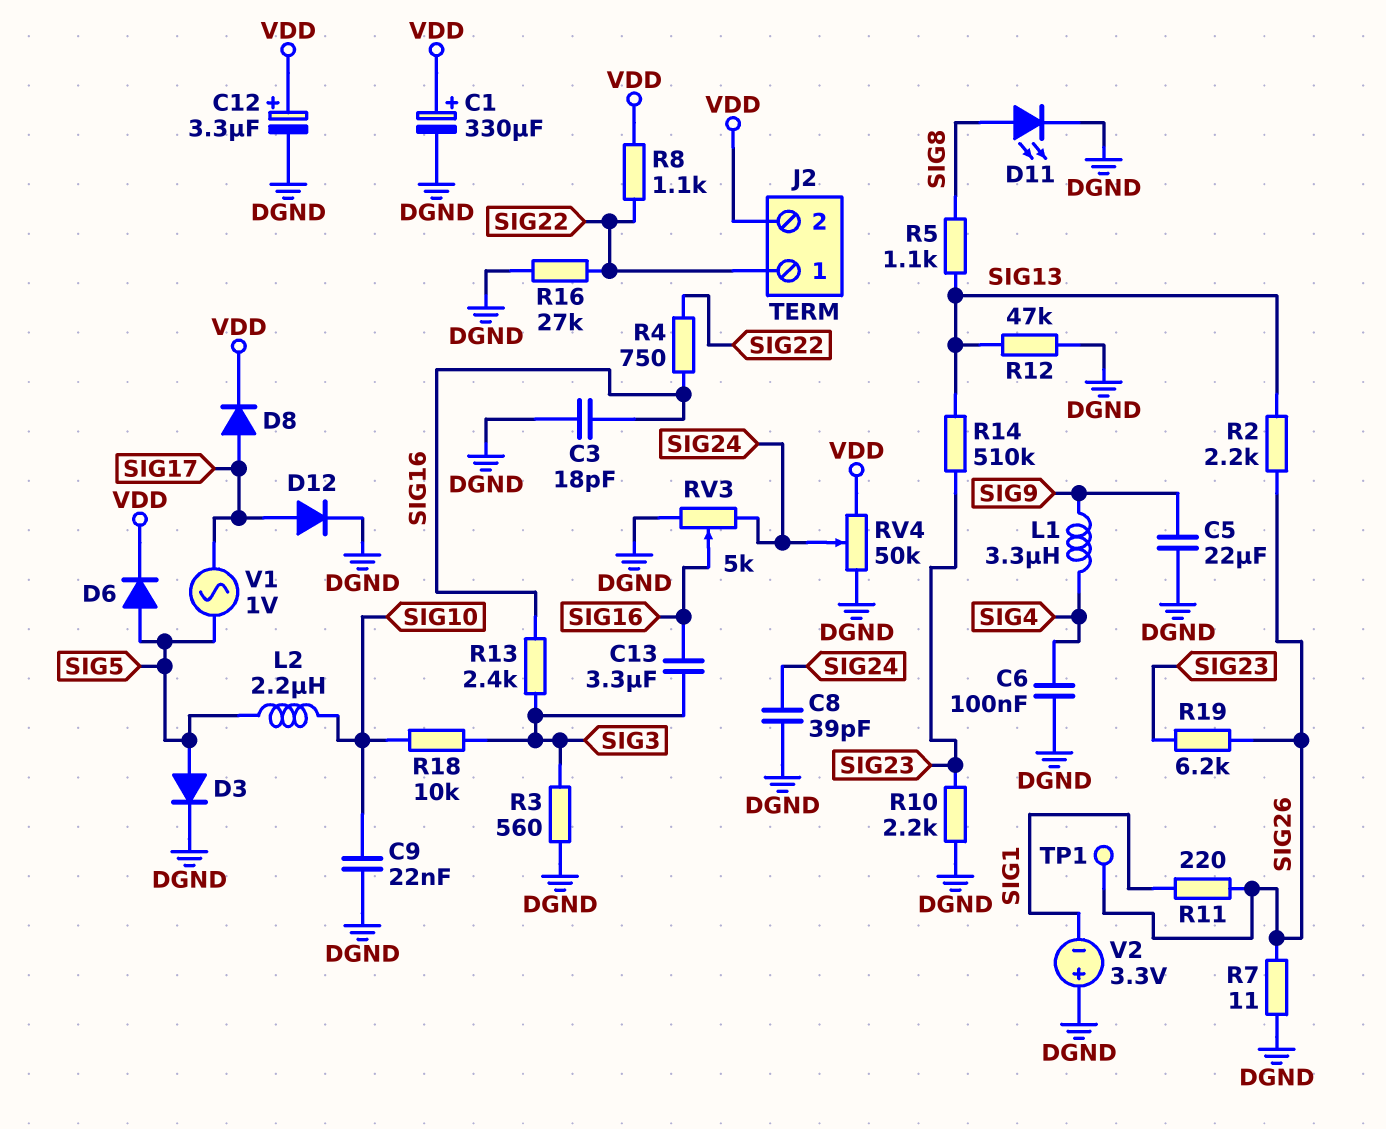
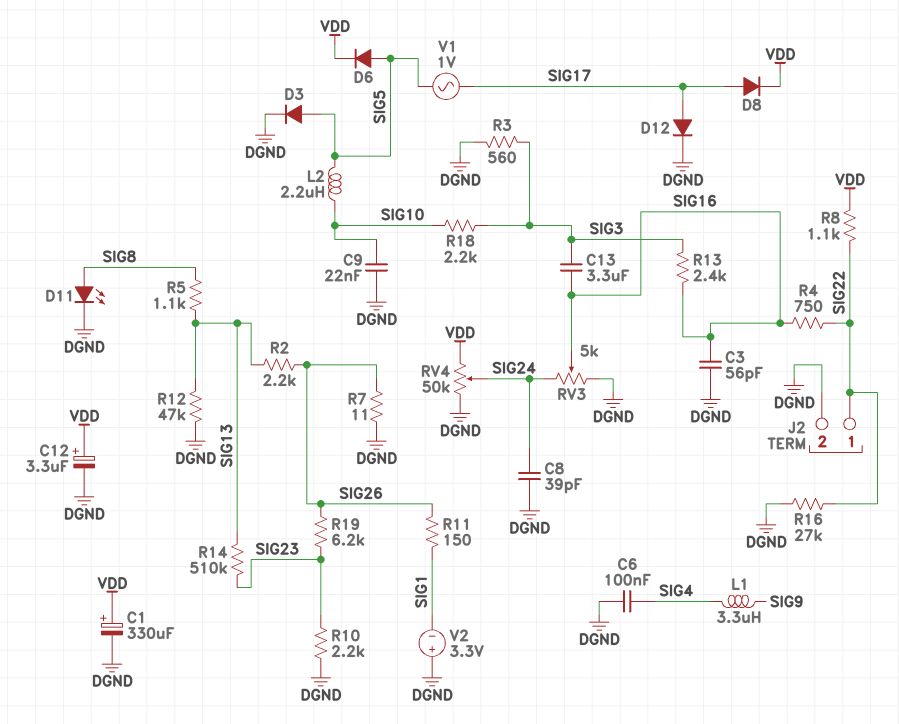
C3: 18pF (DGND, SIG16) -> 56pF (DGND, SIG16)
C5: 22uF (DGND, SIG9) -> none
J2 pin 2: VDD -> DGND
R11: 220 (SIG1, SIG26) -> 150 (SIG1, SIG26)
R18: 10k (SIG3, SIG10) -> 2.2k (SIG3, SIG10)
TP1: test point (SIG26) -> none

